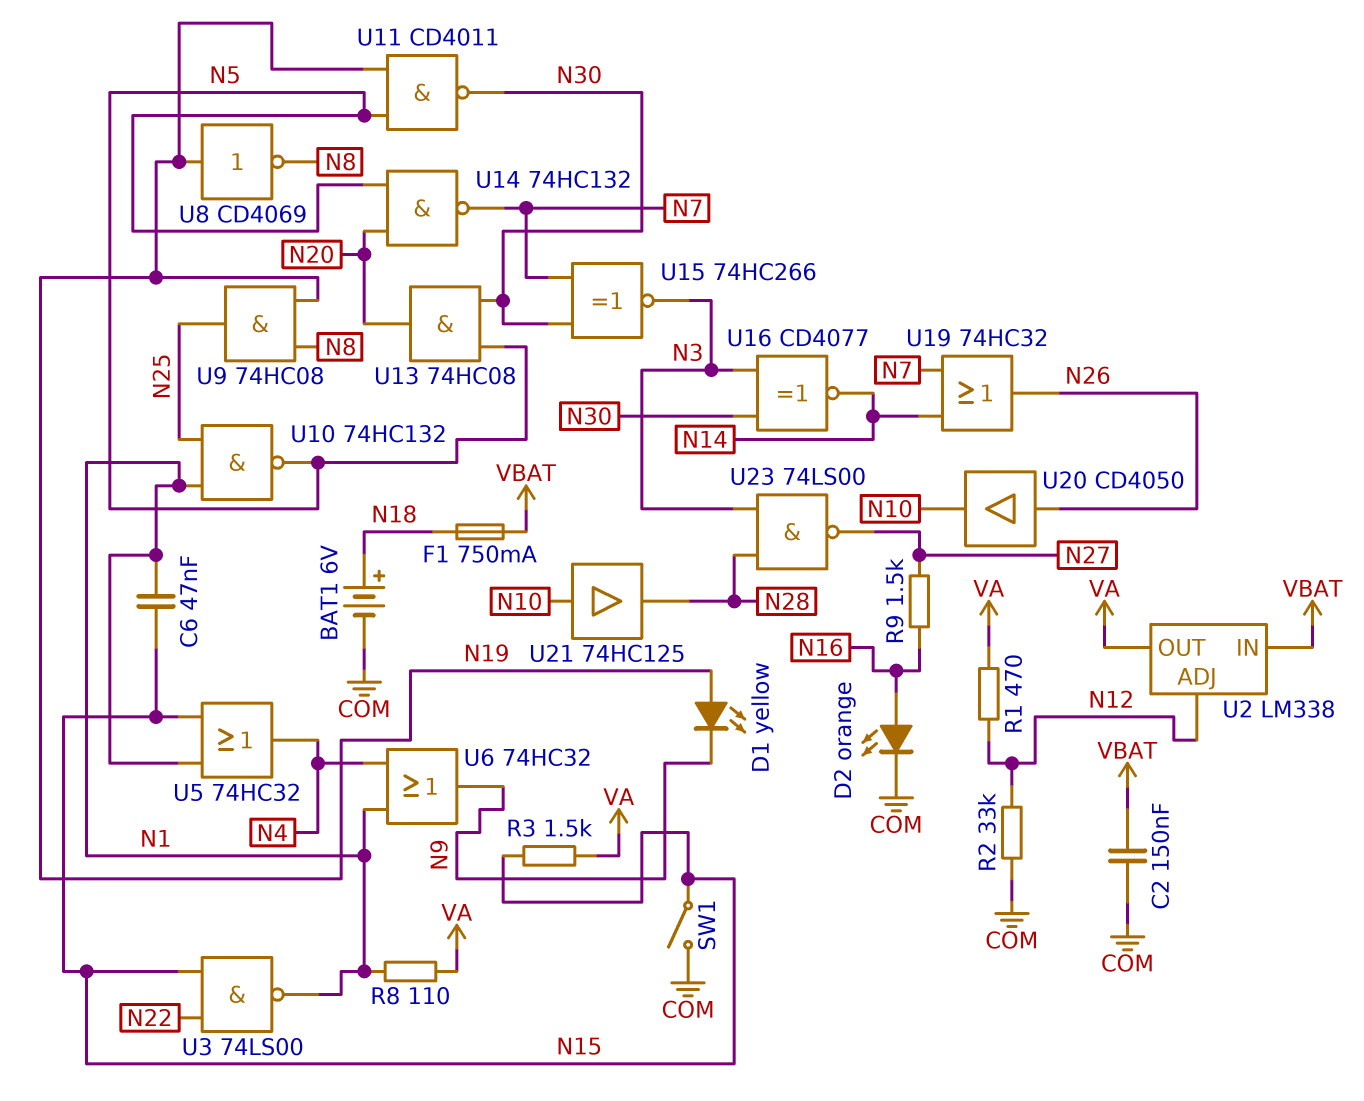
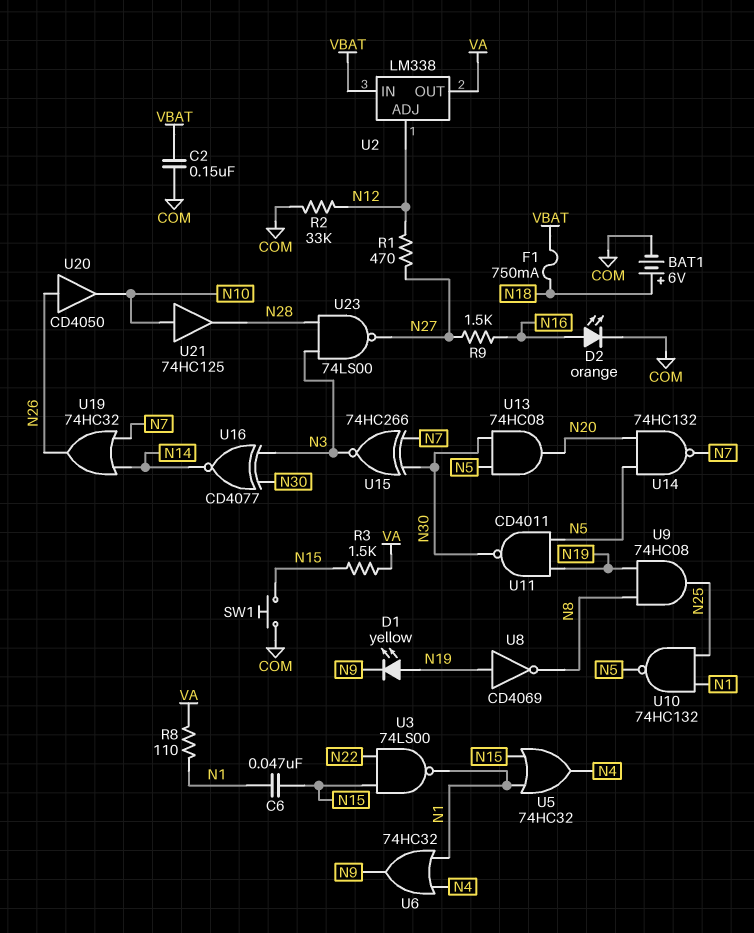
R1: 470 (N12, VA) -> 470 (N12, N27)
SW1: switch (COM, N15) -> button (COM, N15)

